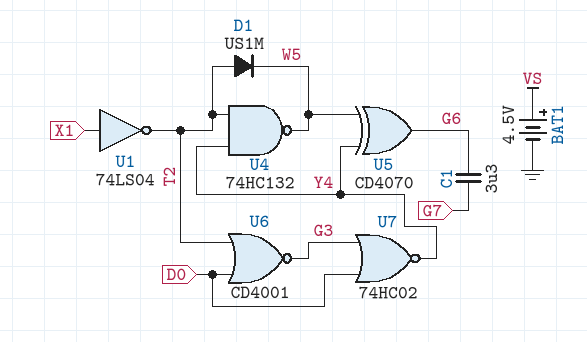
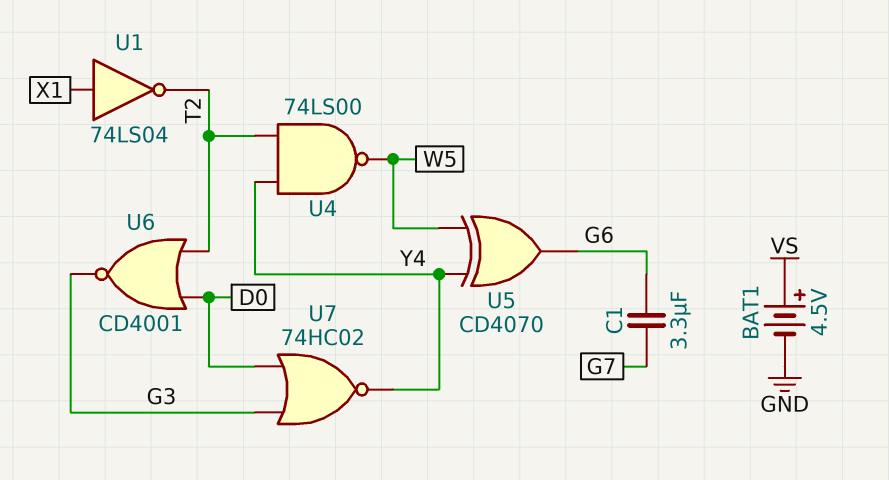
D1: diode US1M (A T2, K W5) -> none
U4: NAND 74HC132 (in T2, in Y4, out W5) -> NAND 74LS00 (in T2, in Y4, out W5)

